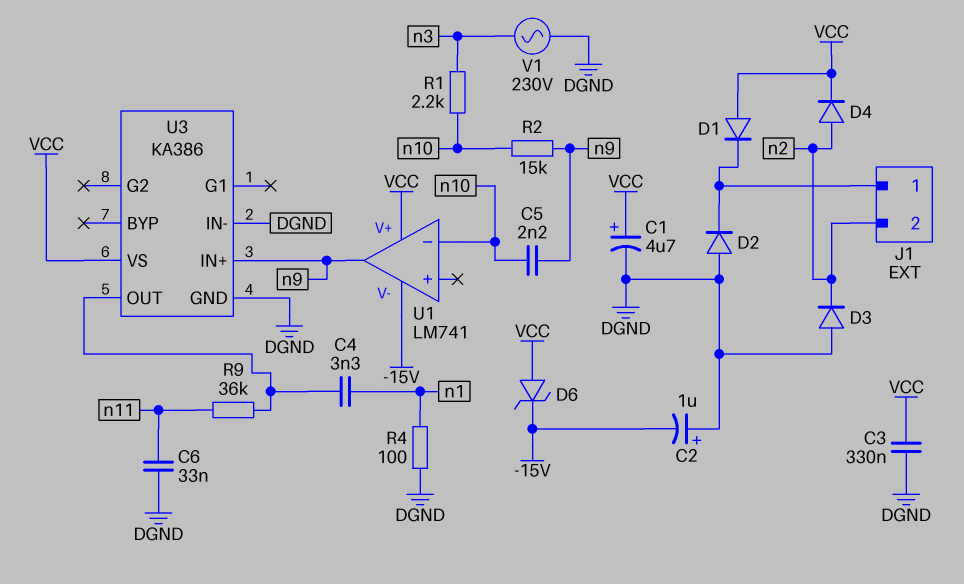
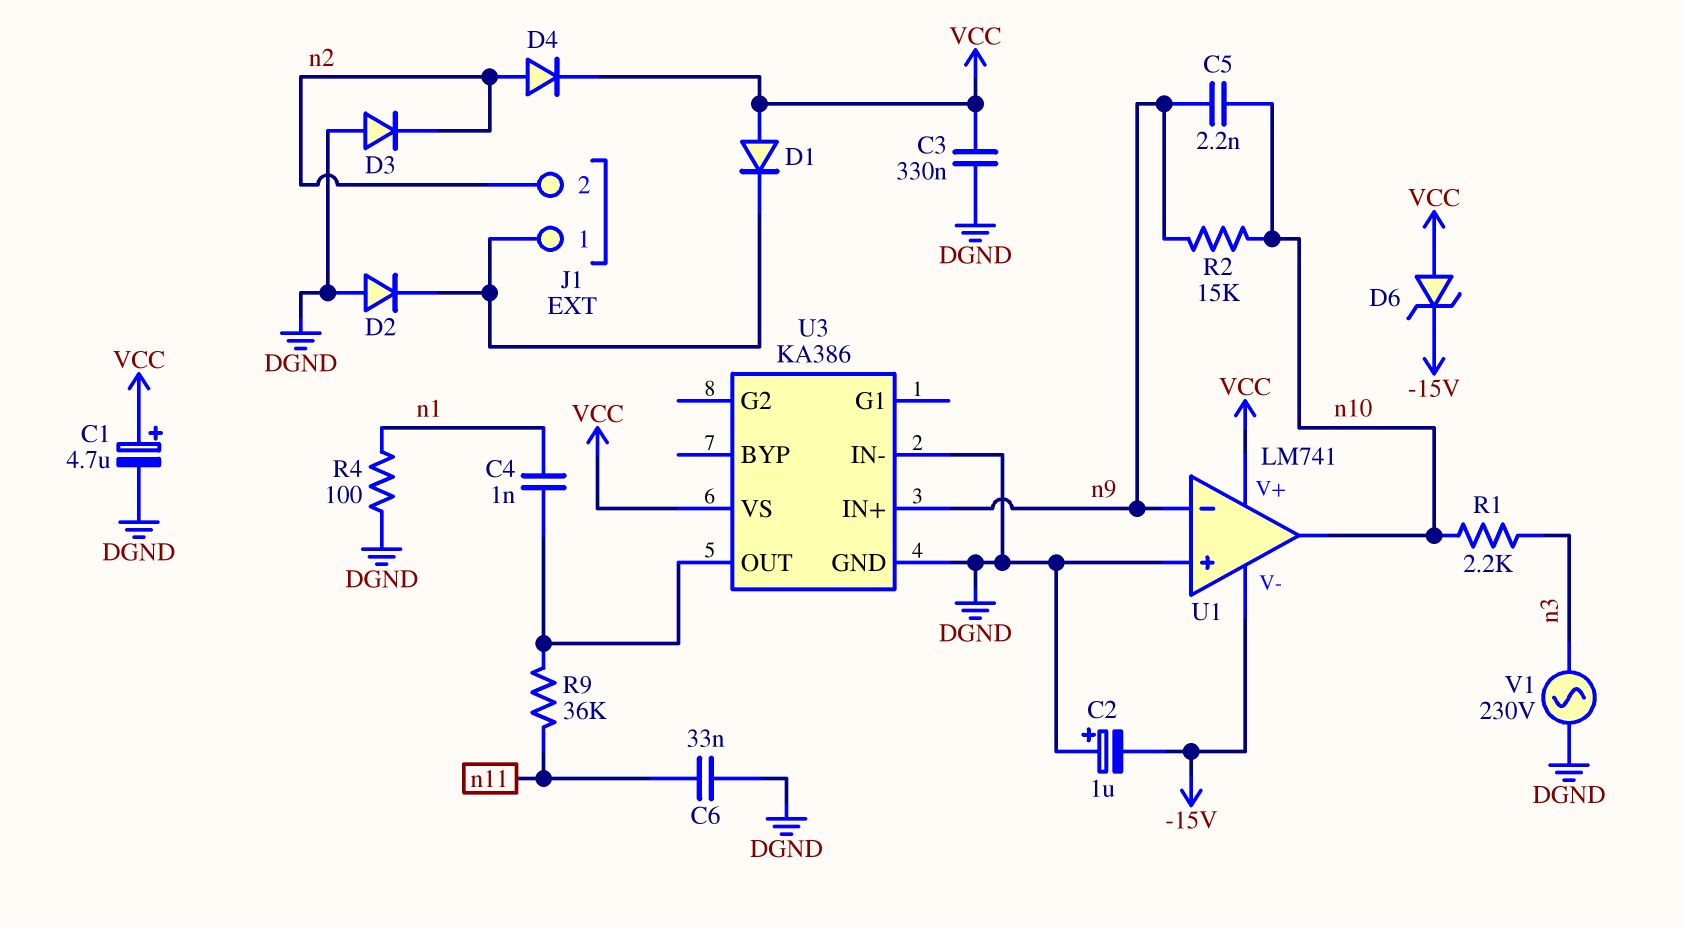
C4: 3.3nF (U3/OUT, n1) -> 1nF (U3/OUT, n1)
U1 pin in+: none -> DGND
U1 pin in-: n10 -> n9
U1 pin out: n9 -> n10

